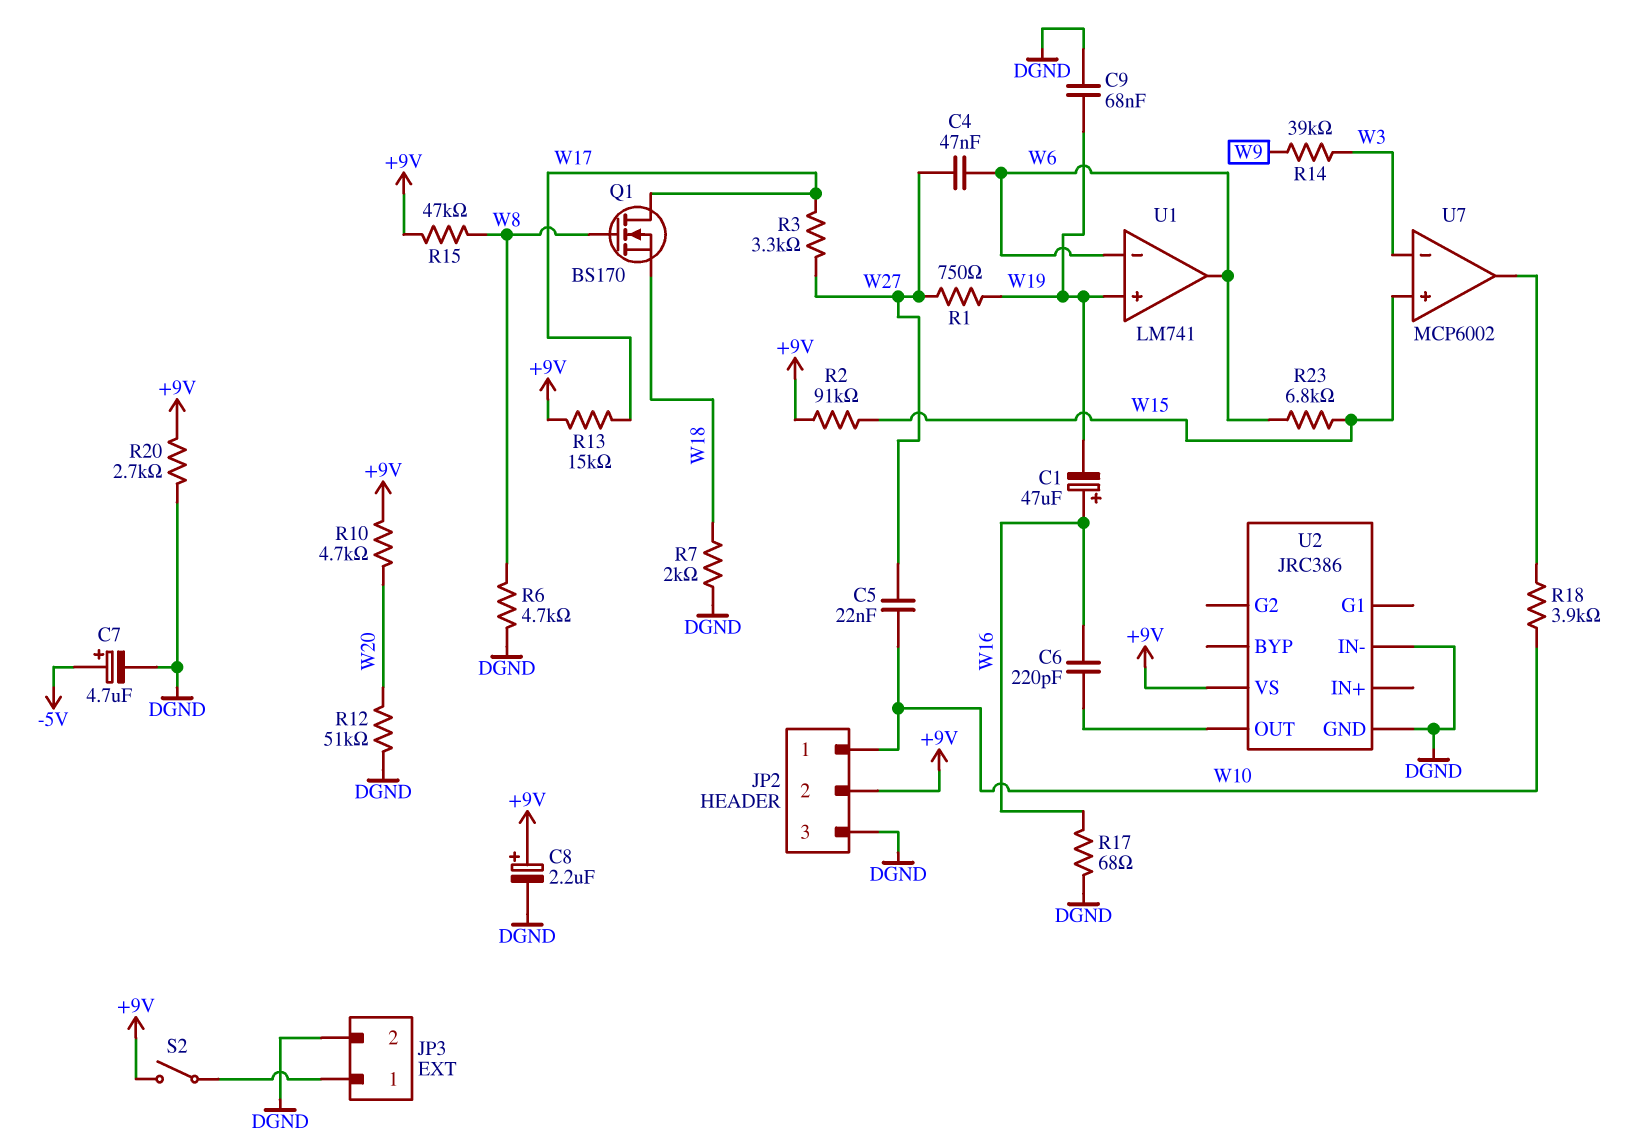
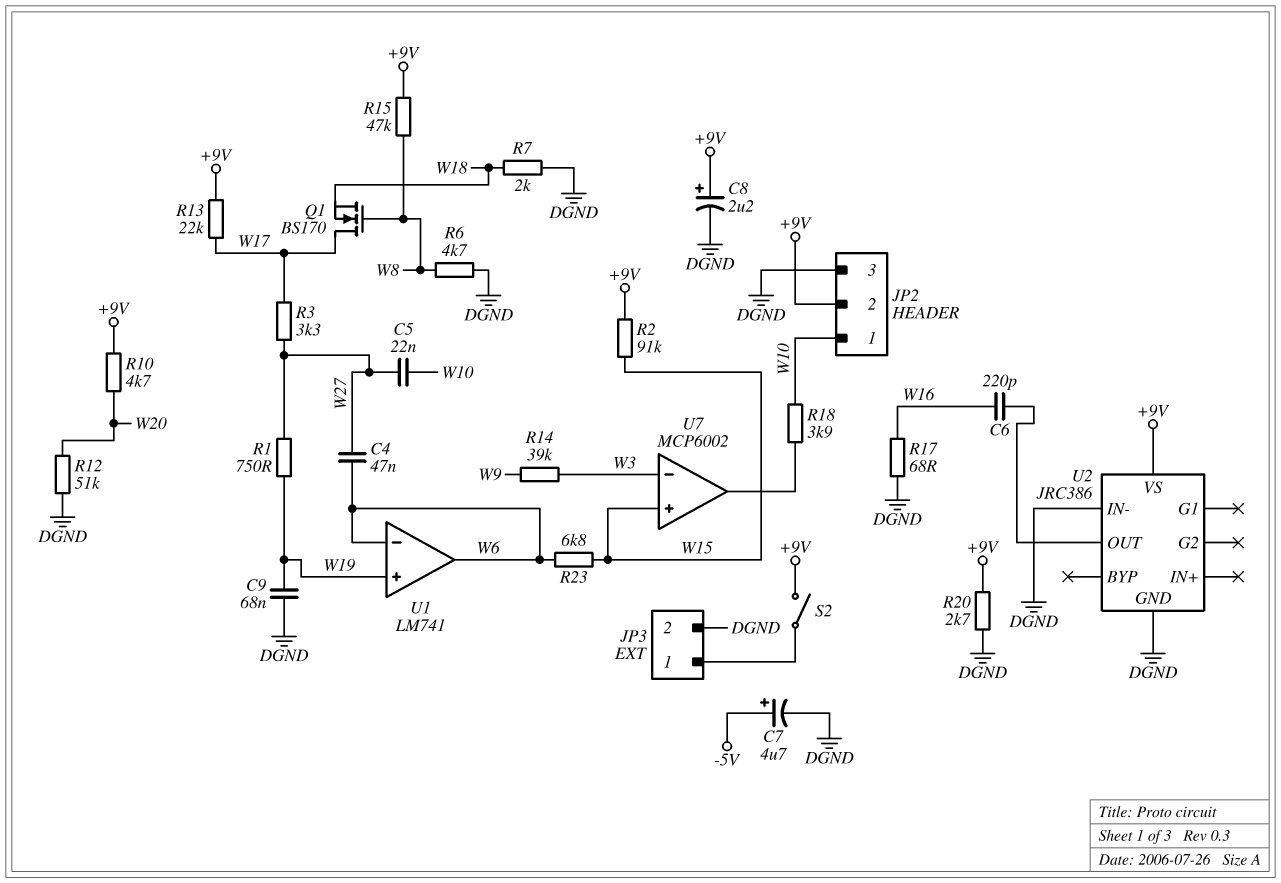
C1: 47uF (plus W16, minus W19) -> none
R13: 15k (+9V, W17) -> 22k (+9V, W17)

